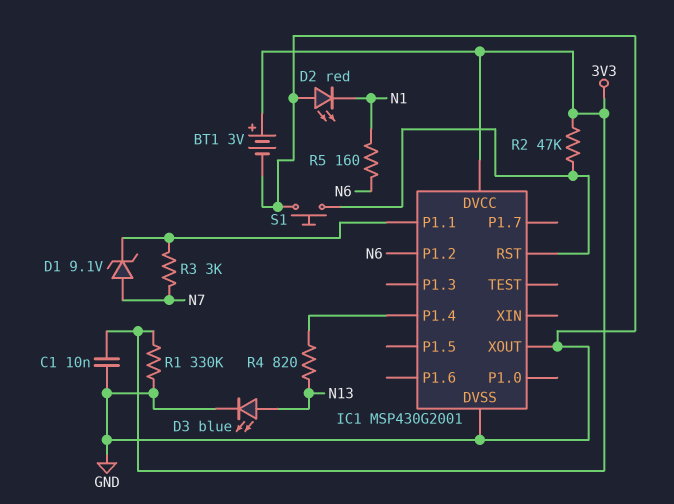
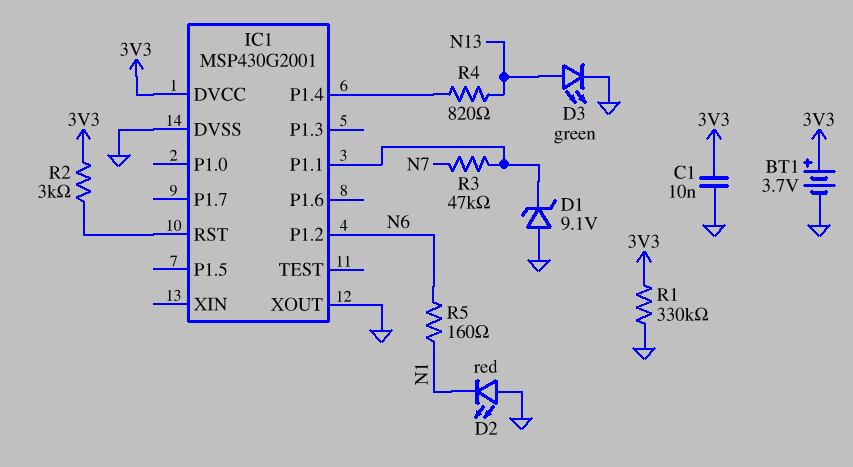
BT1: 3V (plus 3V3, minus GND) -> 3.7V (plus 3V3, minus GND)
D1: zener 9.1V (A N7, K IC1/P1.1) -> zener 9.1V (A GND, K IC1/P1.1)
D3: LED blue (A N13, K GND) -> LED green (A N13, K GND)
R2: 47k (3V3, IC1/RST) -> 3k (3V3, IC1/RST)
R3: 3k (IC1/P1.1, N7) -> 47k (IC1/P1.1, N7)
S1: button (GND, IC1/RST) -> none

